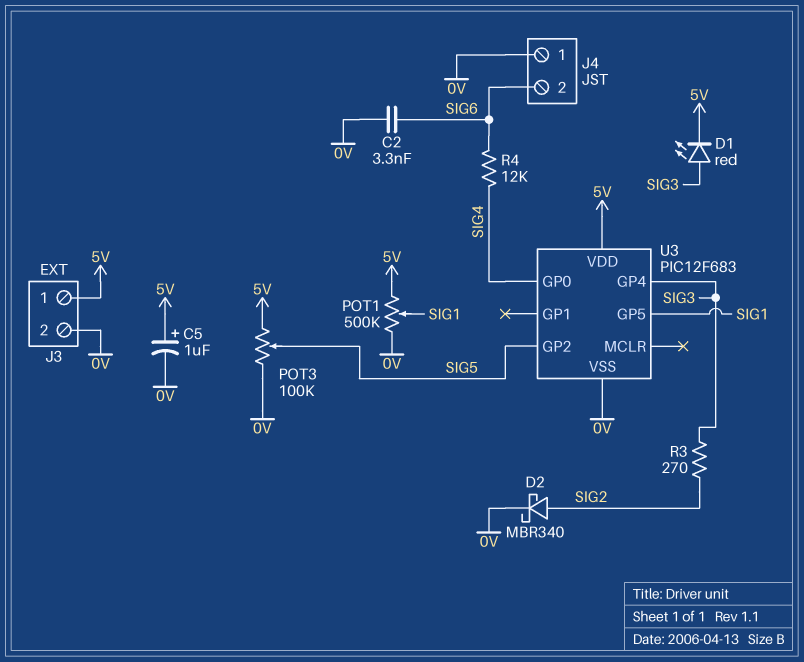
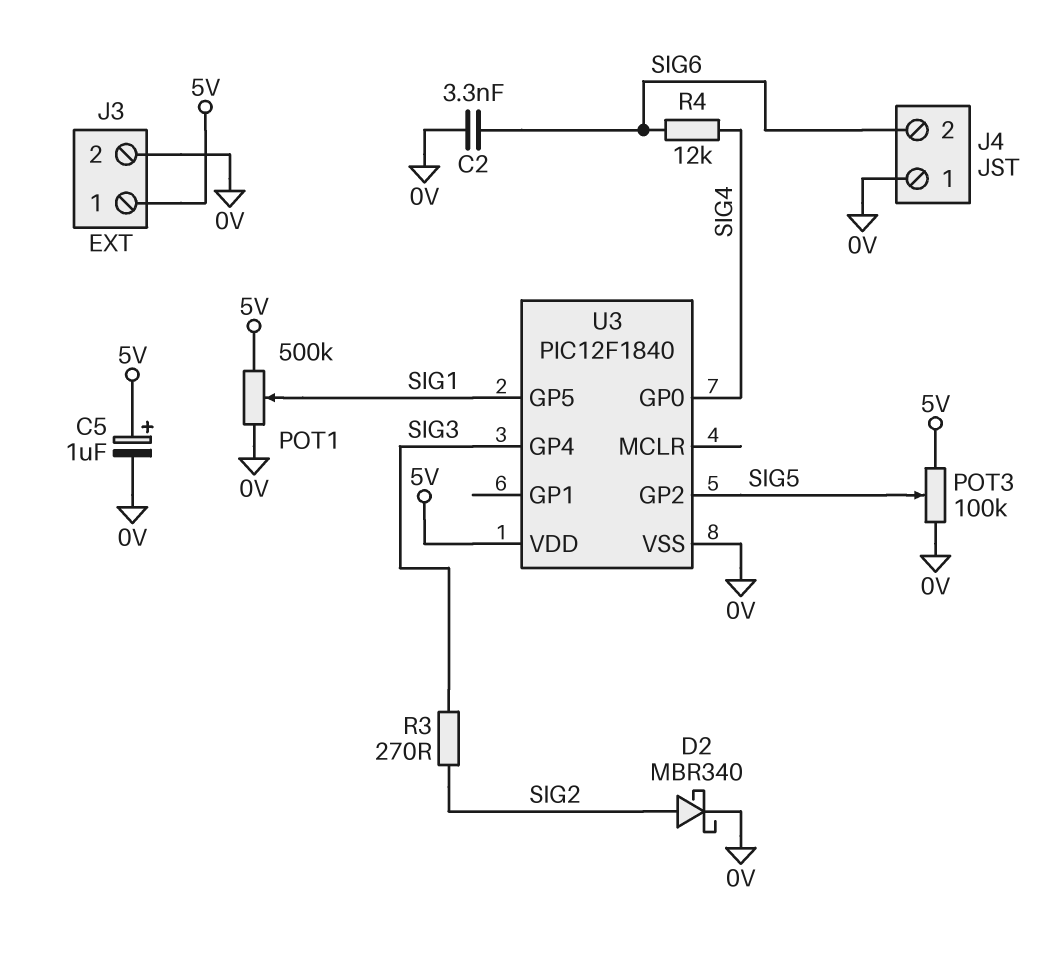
D1: LED red (A SIG3, K 5V) -> none
U3: PIC12F683 -> PIC12F1840

